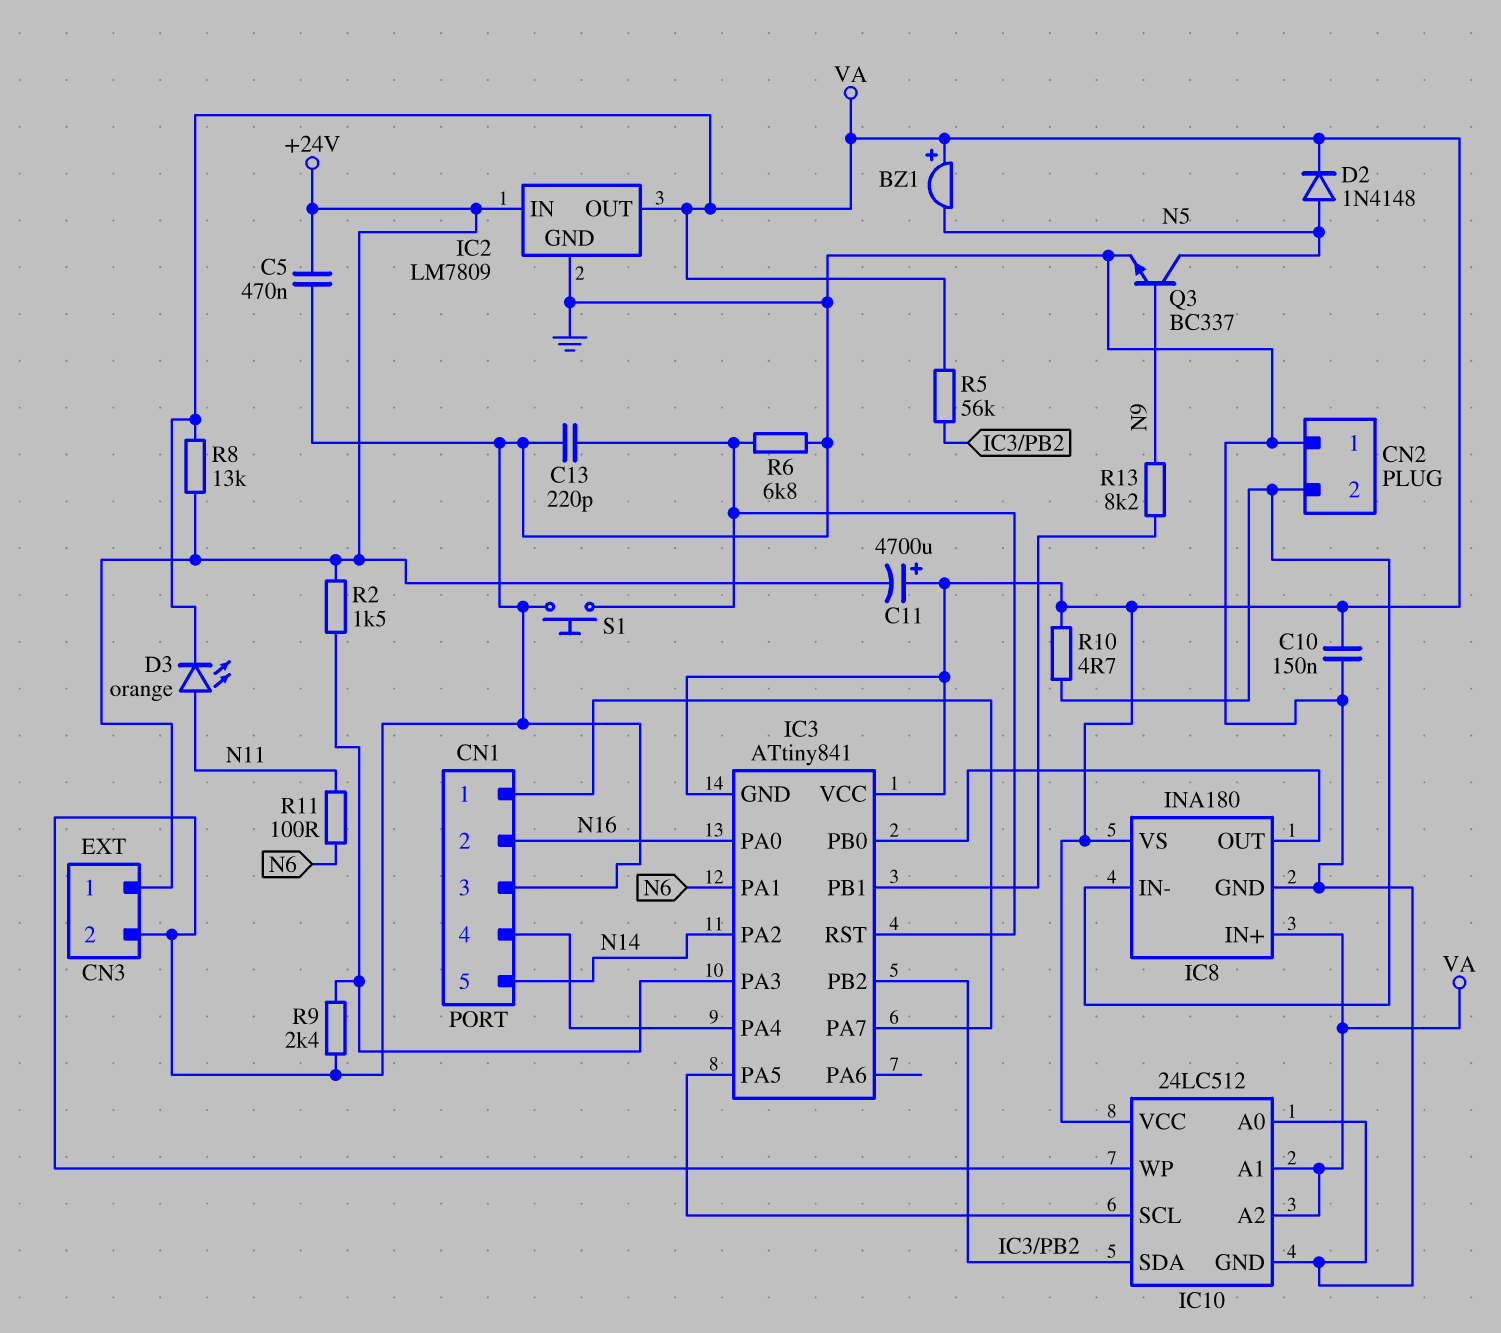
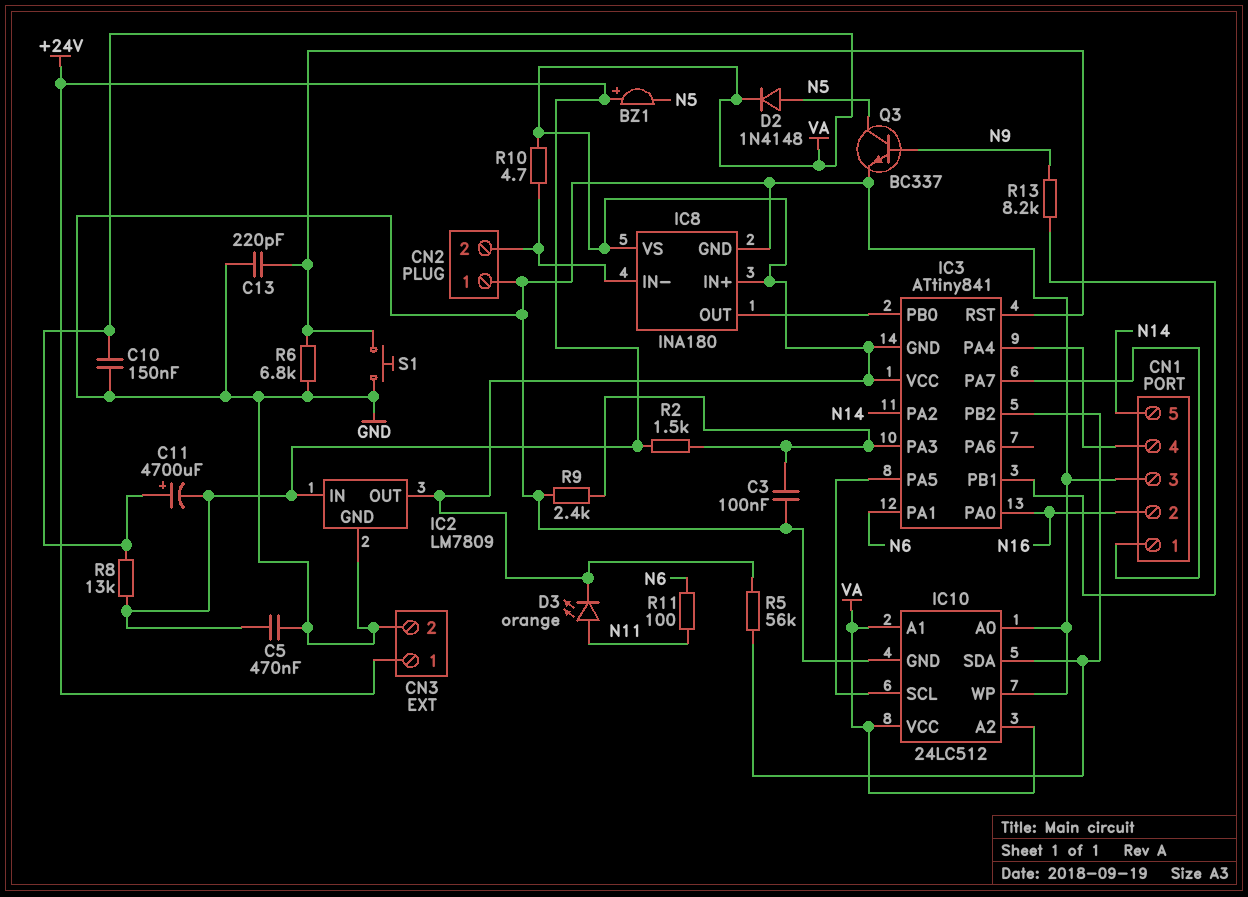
BZ1: buzzer (plus VA, minus N5) -> buzzer (plus +24V, minus N5)
C3: none -> 100nF (GND, IC3/PA3)

